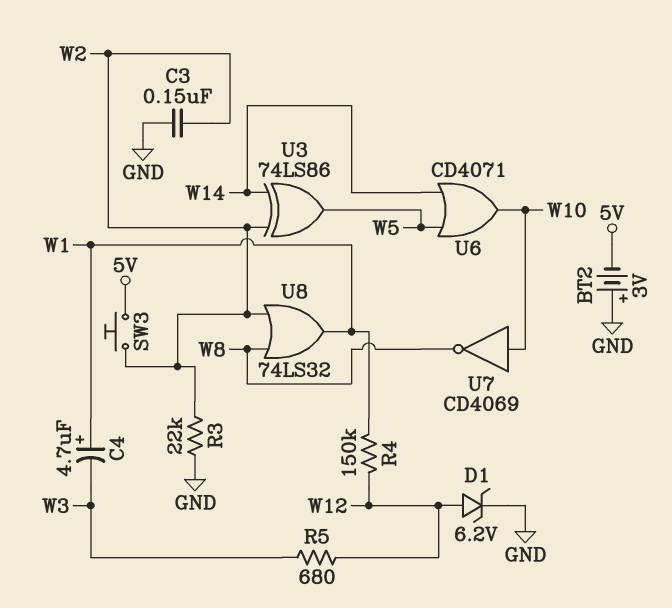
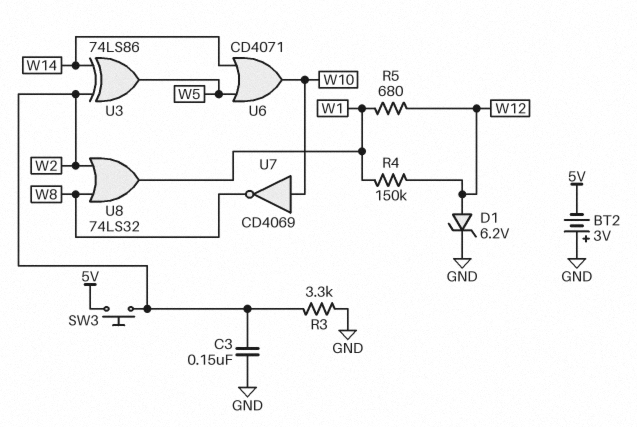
C4: 4.7uF (plus W1, minus W3) -> none
R3: 22k (GND, W2) -> 3.3k (GND, W2)
R5: 680 (W3, W12) -> 680 (W1, W12)

